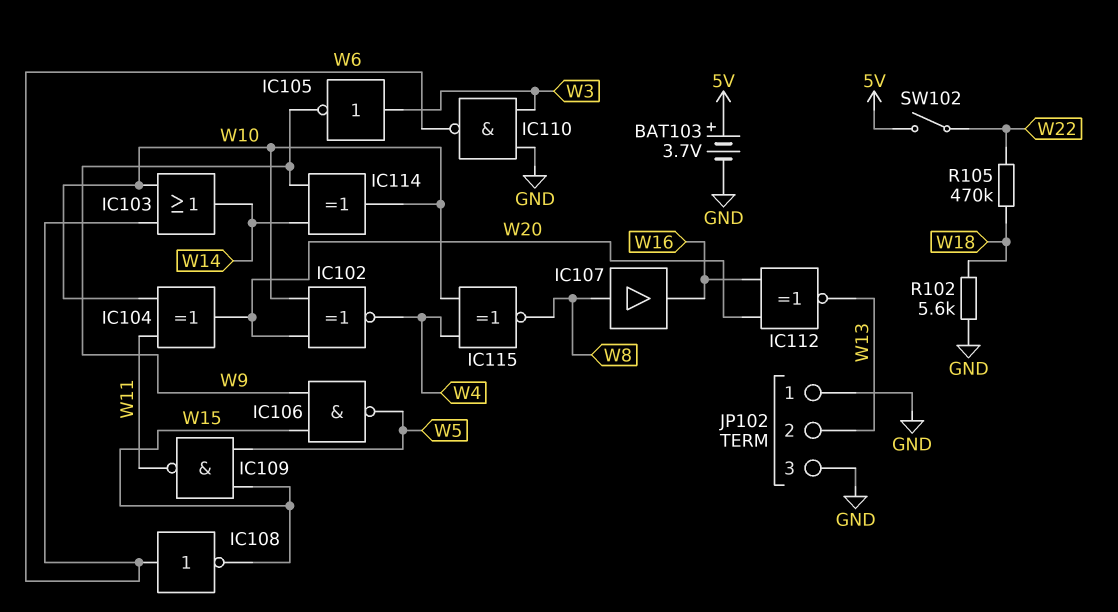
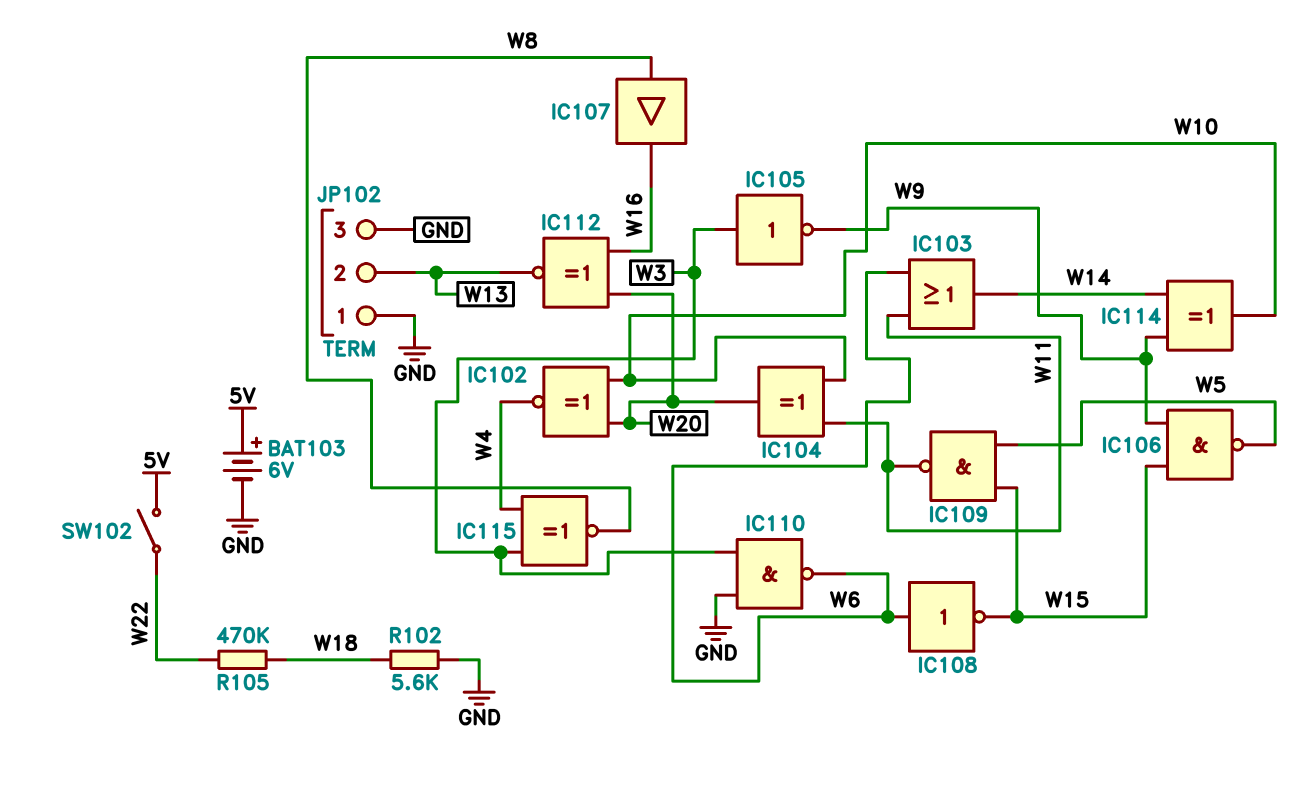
BAT103: 3.7V (plus 5V, minus GND) -> 6V (plus 5V, minus GND)
IC103: OR (in W6, in W10, out W14) -> OR (in W6, in W11, out W14)
IC115: XNOR (in W4, in W10, out W8) -> XNOR (in W3, in W4, out W8)

